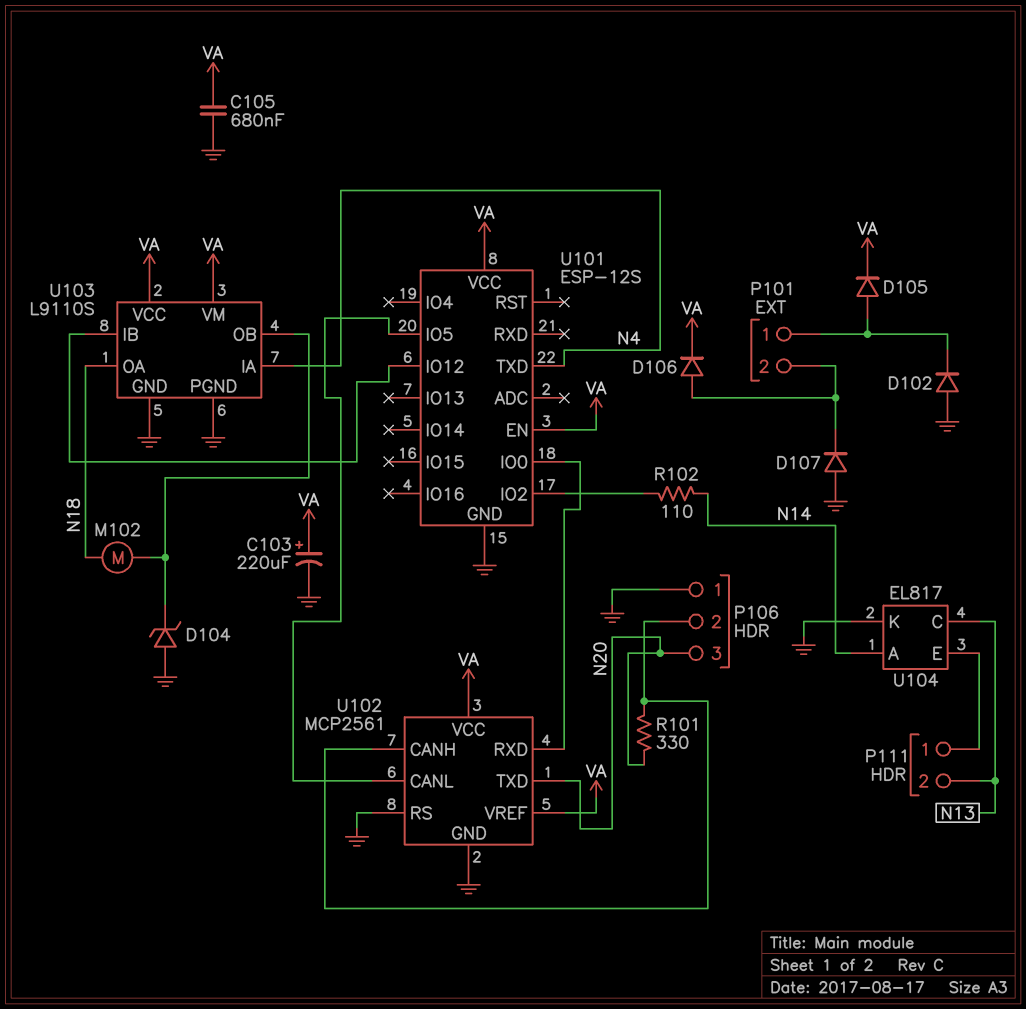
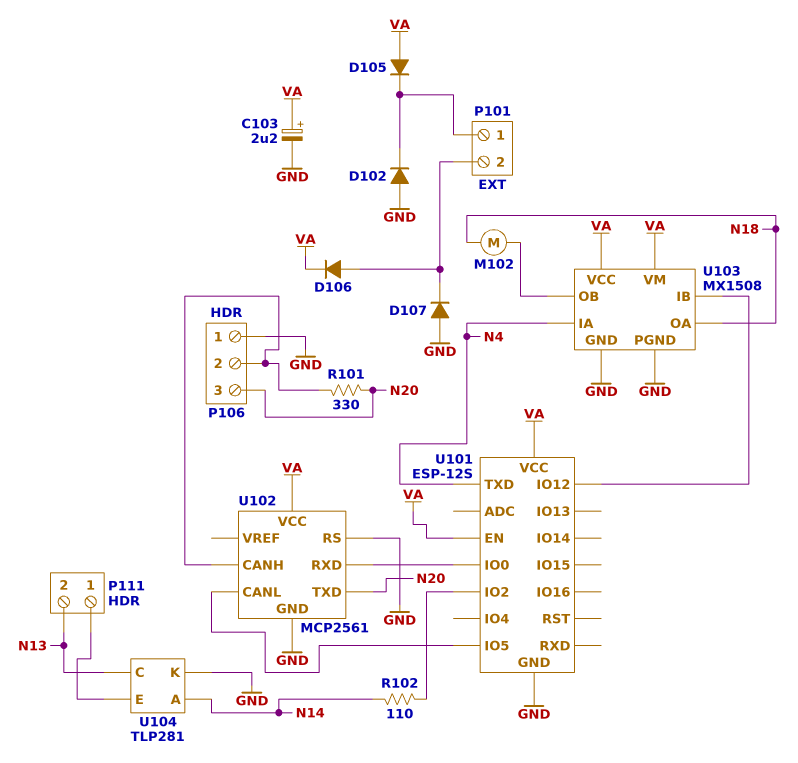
C103: 220uF (plus VA, minus GND) -> 2.2uF (plus VA, minus GND)
C105: 680nF (GND, VA) -> none
D104: zener (A GND, K U103/OB) -> none
D105: diode (A P101/1, K VA) -> diode (A VA, K P101/1)
U102 pin VREF: VA -> none
U103: L9110S -> MX1508
U104: EL817 -> TLP281

